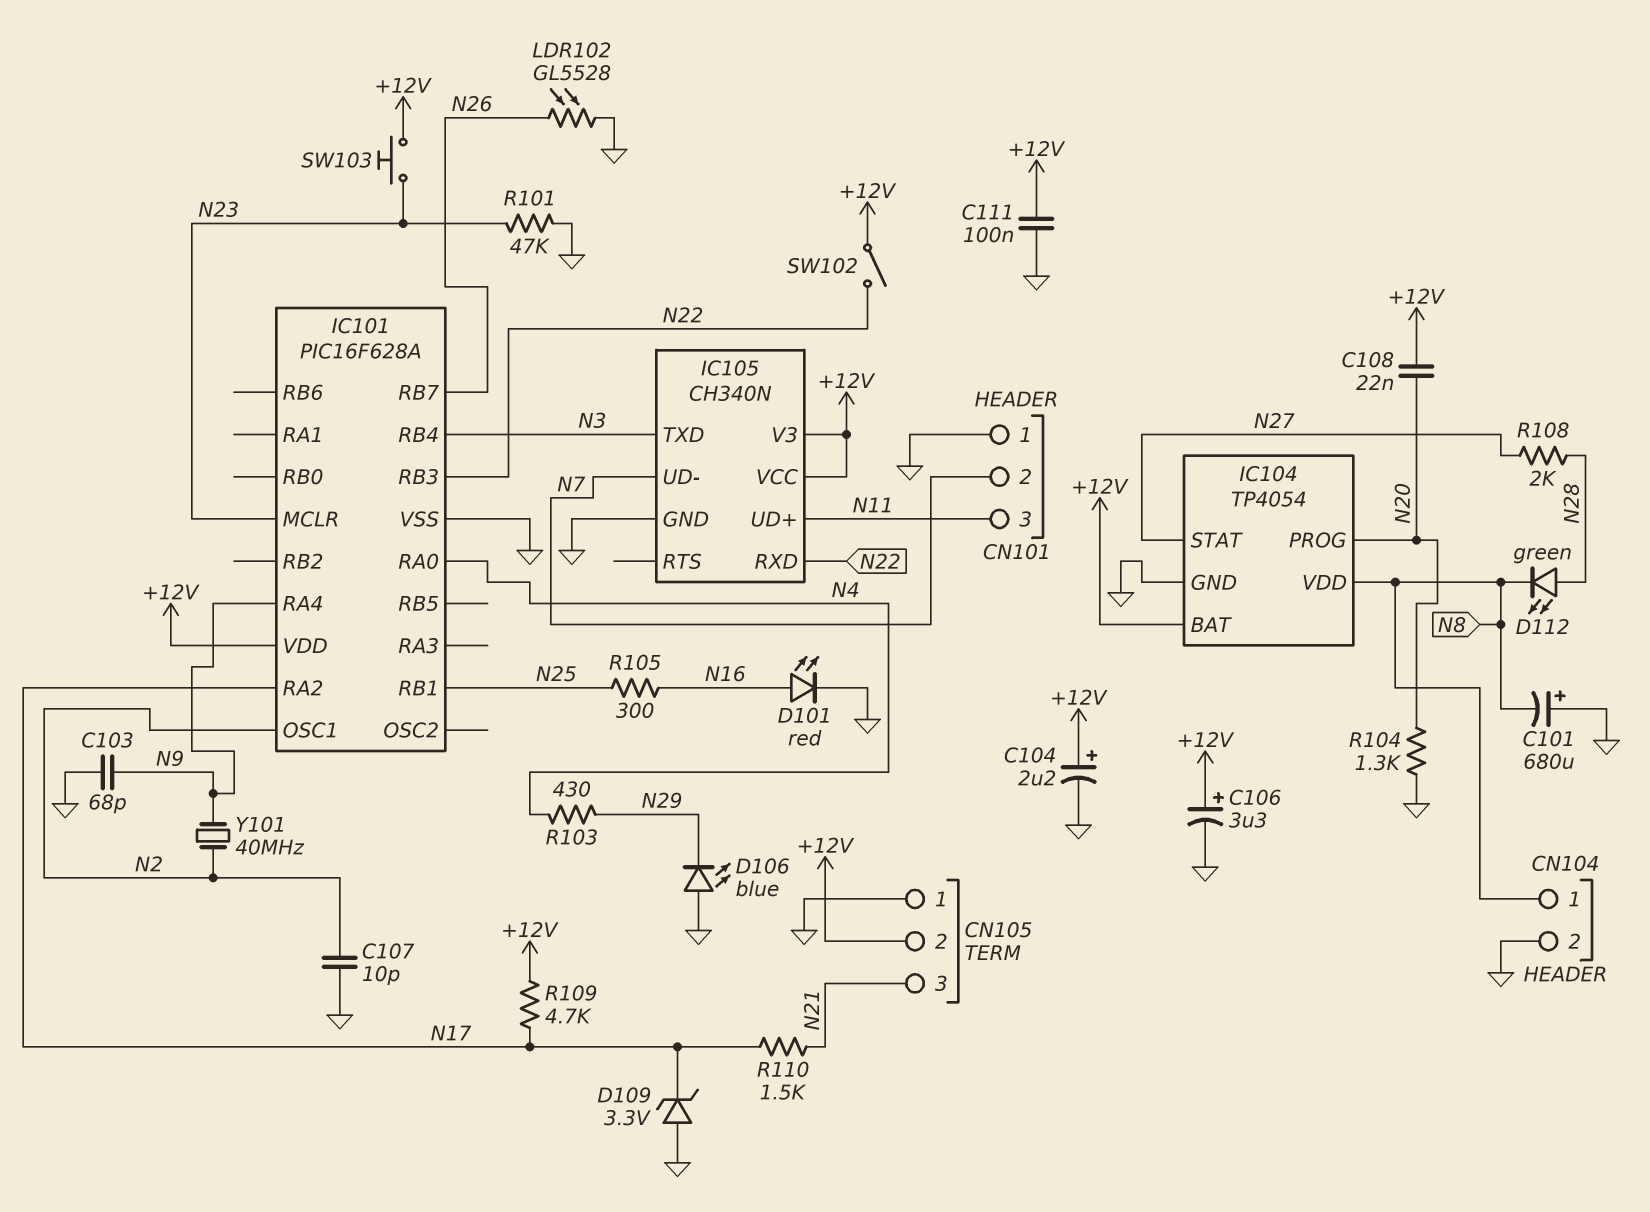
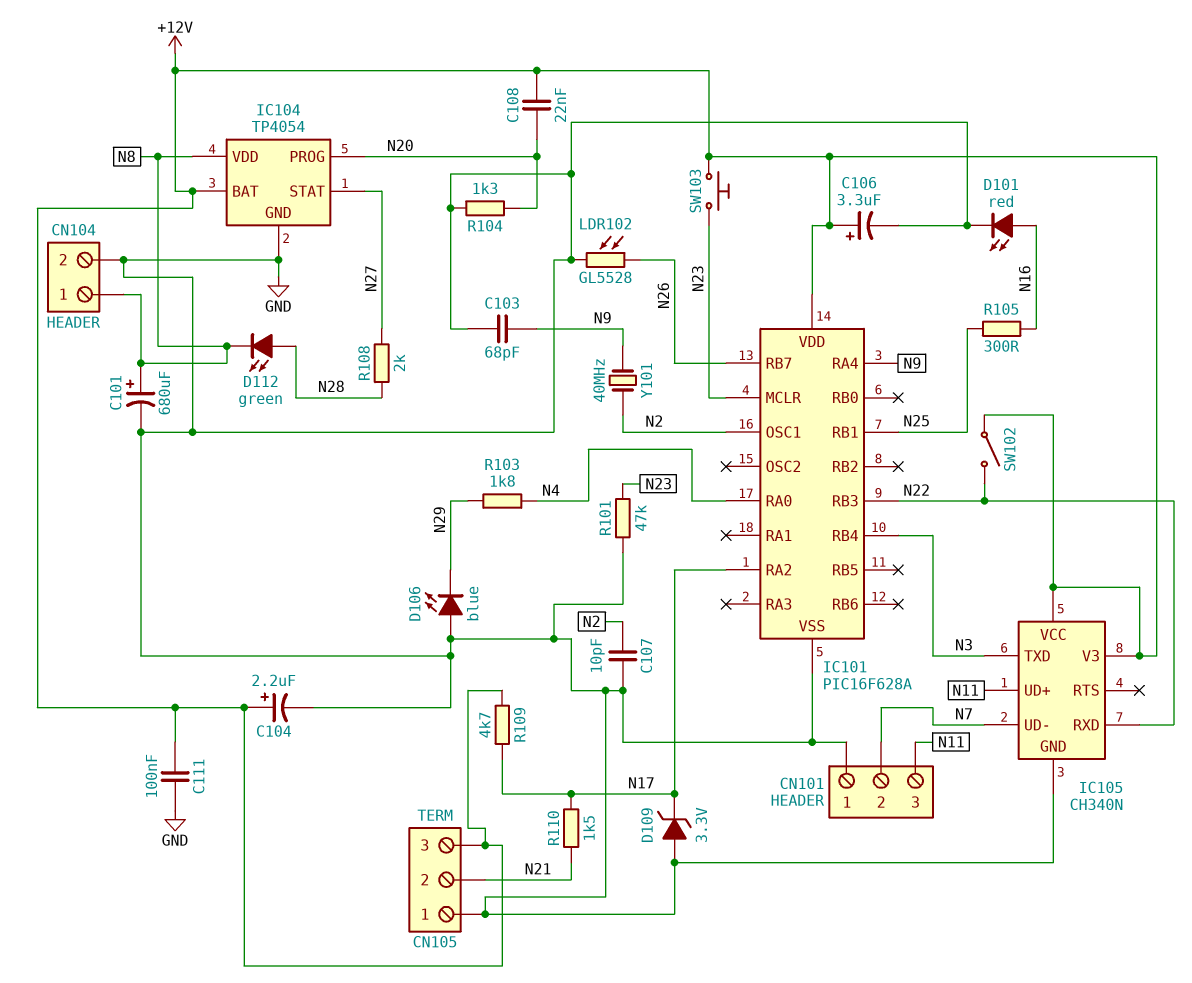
C101: 680uF (plus GND, minus N8) -> 680uF (plus N8, minus GND)
CN105 pin 2: +12V -> N21
CN105 pin 3: N21 -> +12V
R103: 430 (N4, N29) -> 1.8k (N4, N29)

